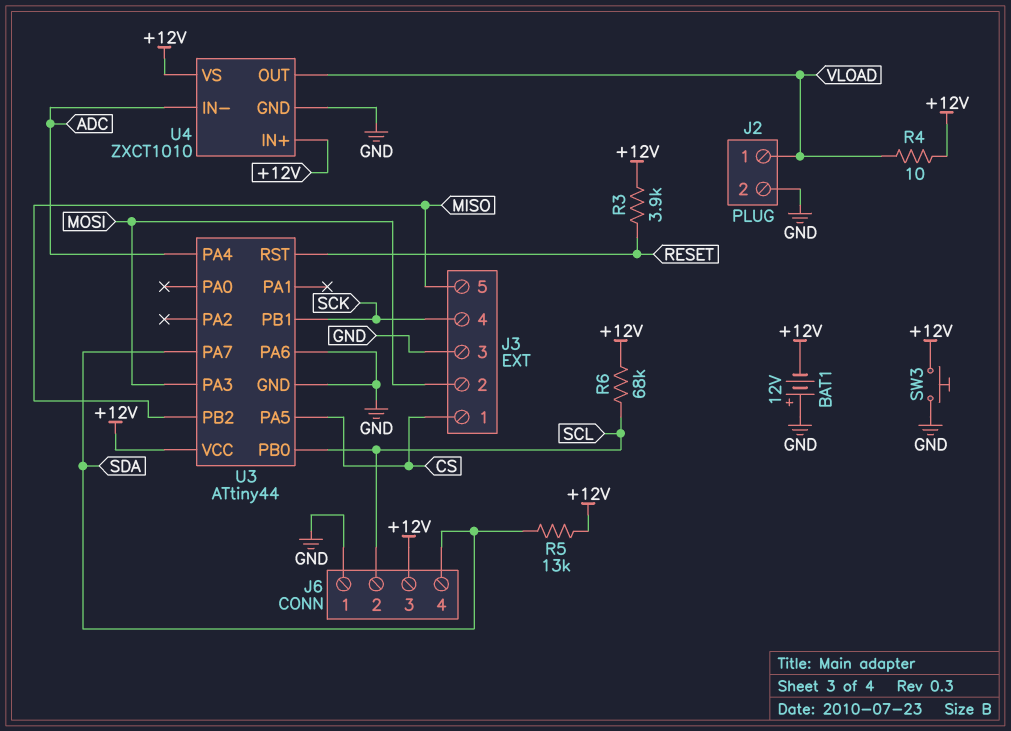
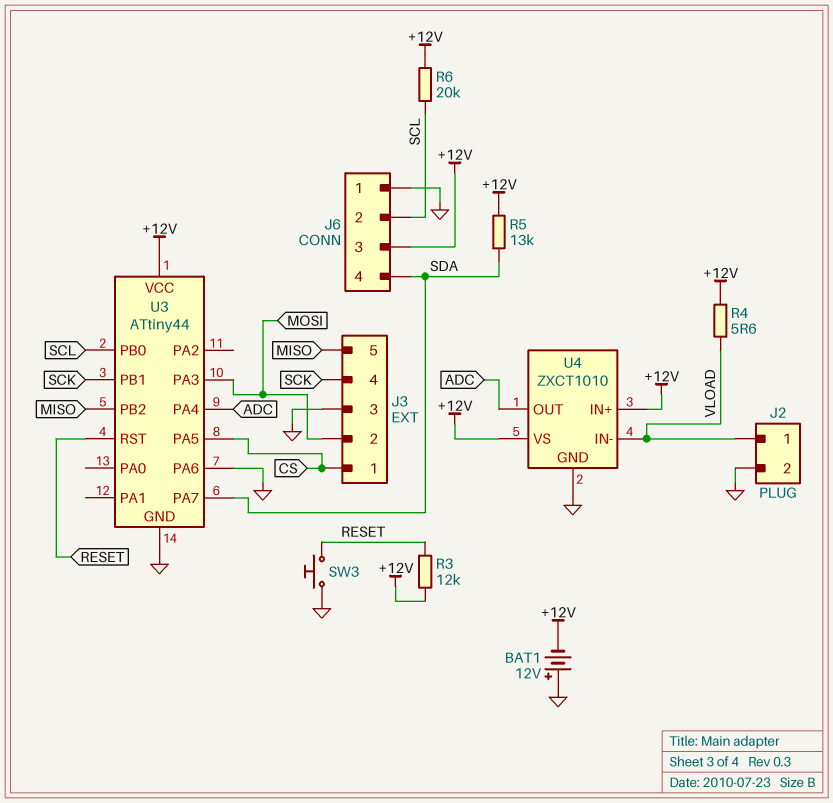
R3: 3.9k (+12V, RESET) -> 12k (+12V, RESET)
R4: 10 (+12V, VLOAD) -> 5.6 (+12V, VLOAD)
R6: 68k (+12V, SCL) -> 20k (+12V, SCL)
SW3: button (+12V, GND) -> button (GND, RESET)
U4 pin IN-: ADC -> VLOAD
U4 pin OUT: VLOAD -> ADC

